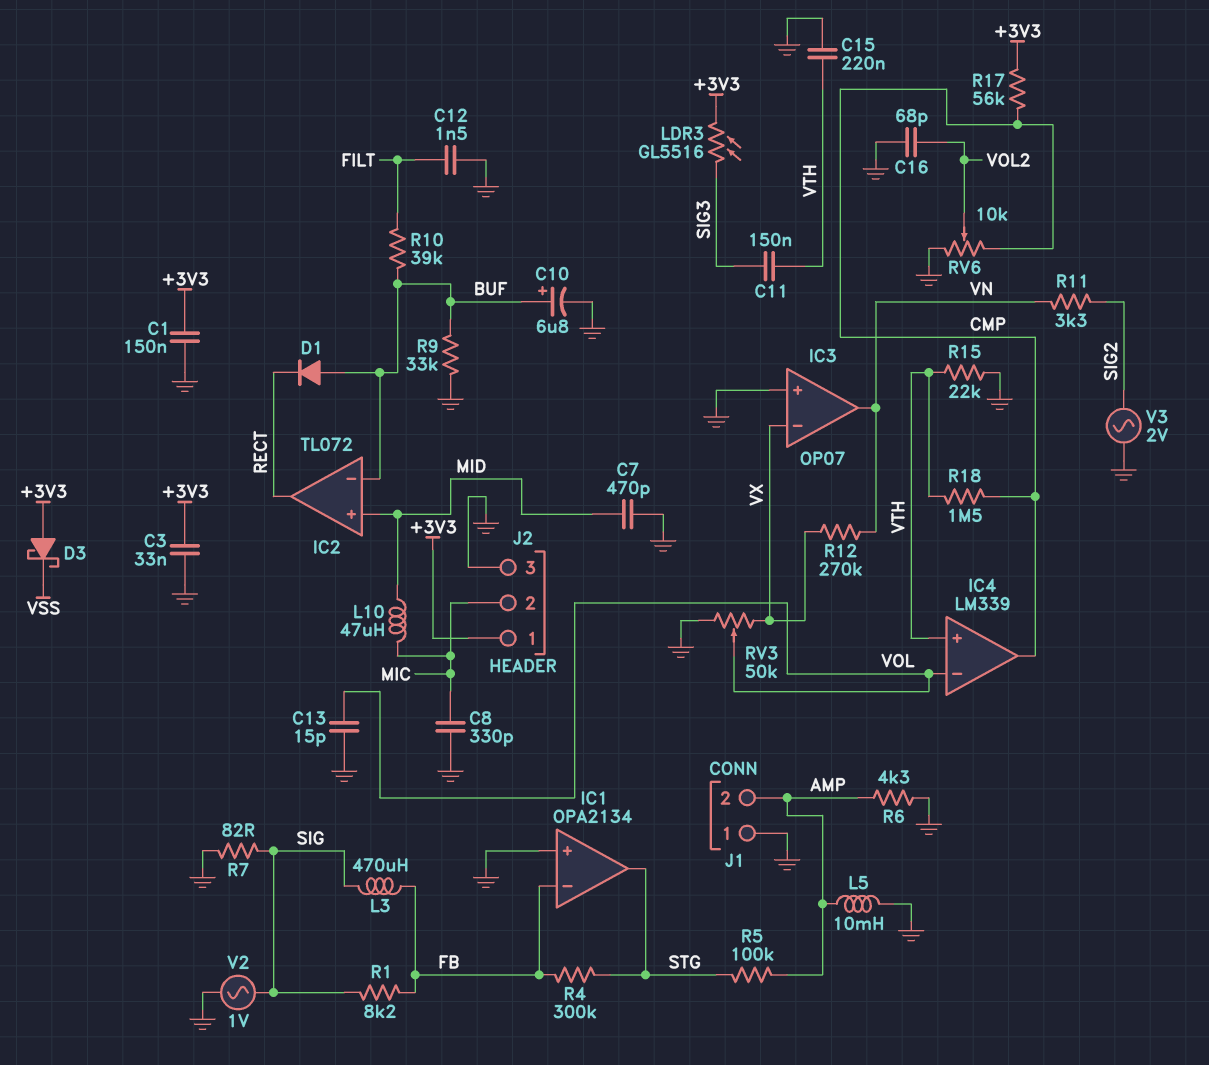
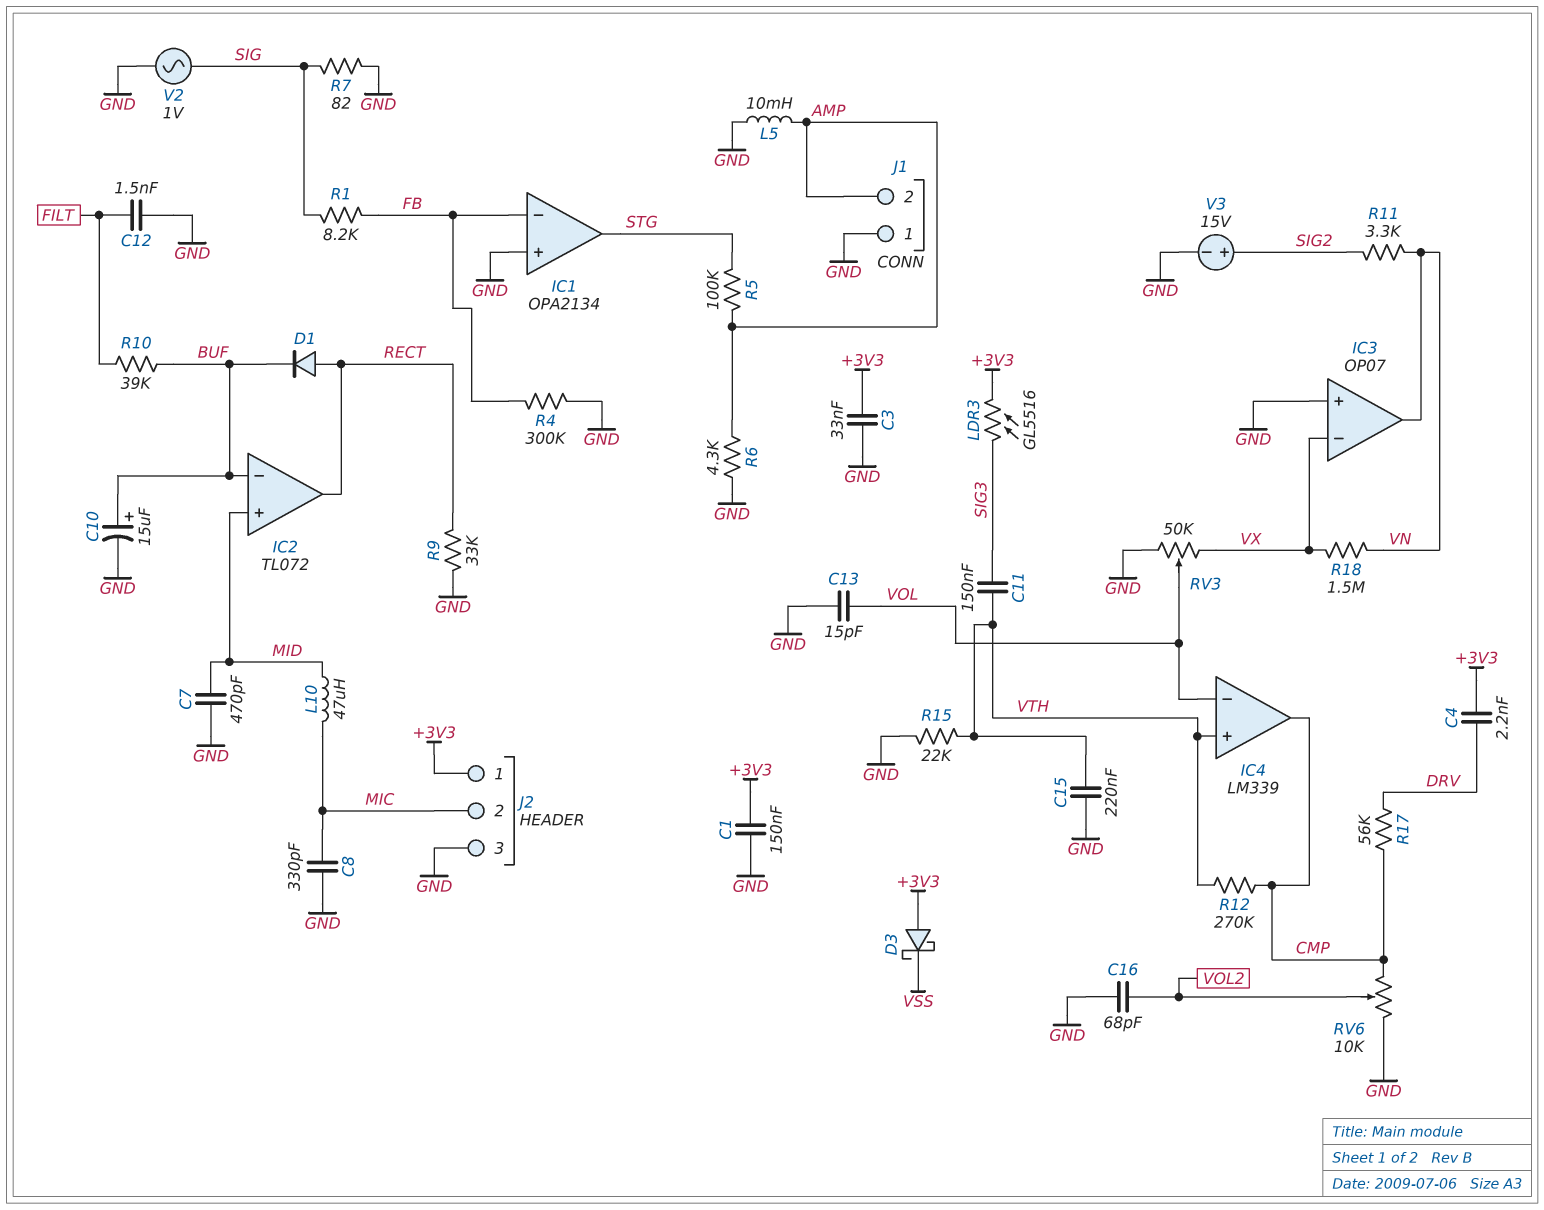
C4: none -> 2.2nF (+3V3, DRV)
C10: 6.8uF (plus BUF, minus GND) -> 15uF (plus BUF, minus GND)
D1: diode (A BUF, K RECT) -> diode (A RECT, K BUF)
L3: 470uH (FB, SIG) -> none
R4: 300k (FB, STG) -> 300k (FB, GND)
R9: 33k (BUF, GND) -> 33k (GND, RECT)
R12: 270k (VN, VX) -> 270k (CMP, VTH)
R17: 56k (+3V3, CMP) -> 56k (CMP, DRV)
R18: 1.5M (CMP, VTH) -> 1.5M (VN, VX)
V3: AC 2V (GND, SIG2) -> 15V (plus SIG2, minus GND)

